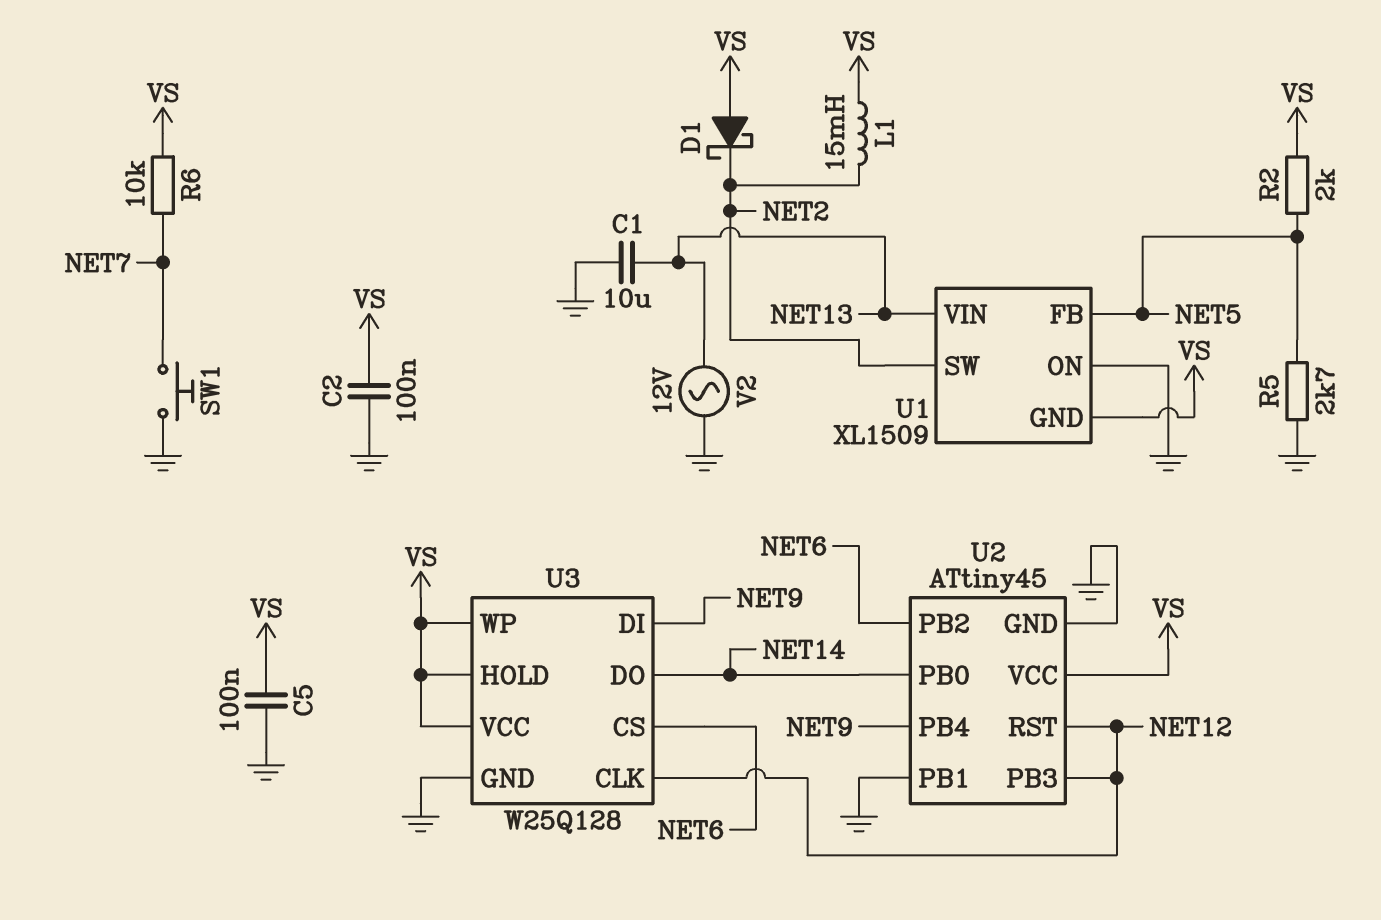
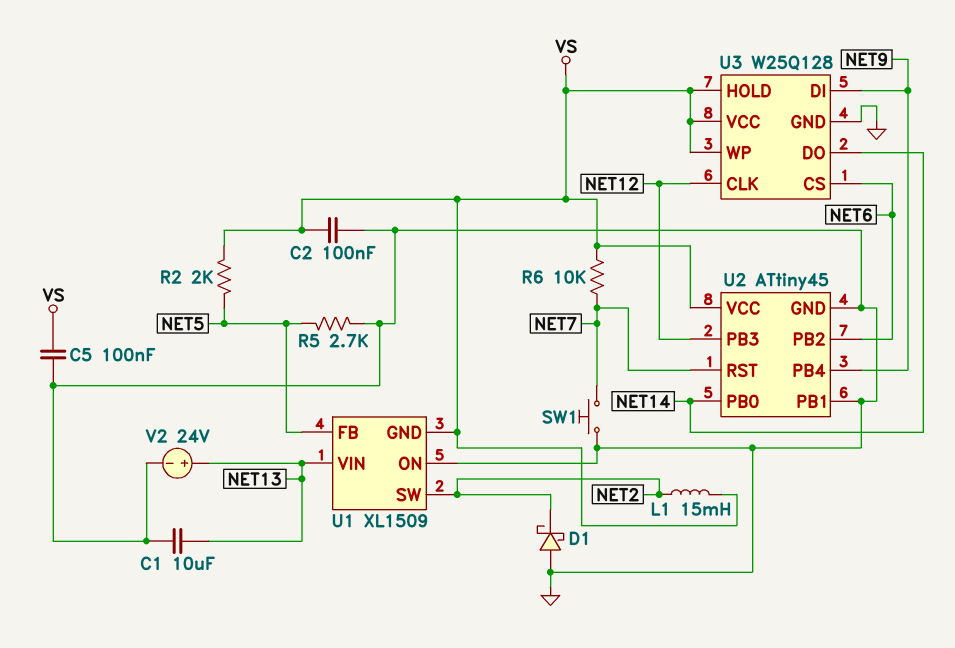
D1: schottky (A VS, K NET2) -> schottky (A GND, K NET2)
U2 pin RST: NET12 -> NET7
V2: AC 12V (GND, NET13) -> 24V (plus NET13, minus GND)

